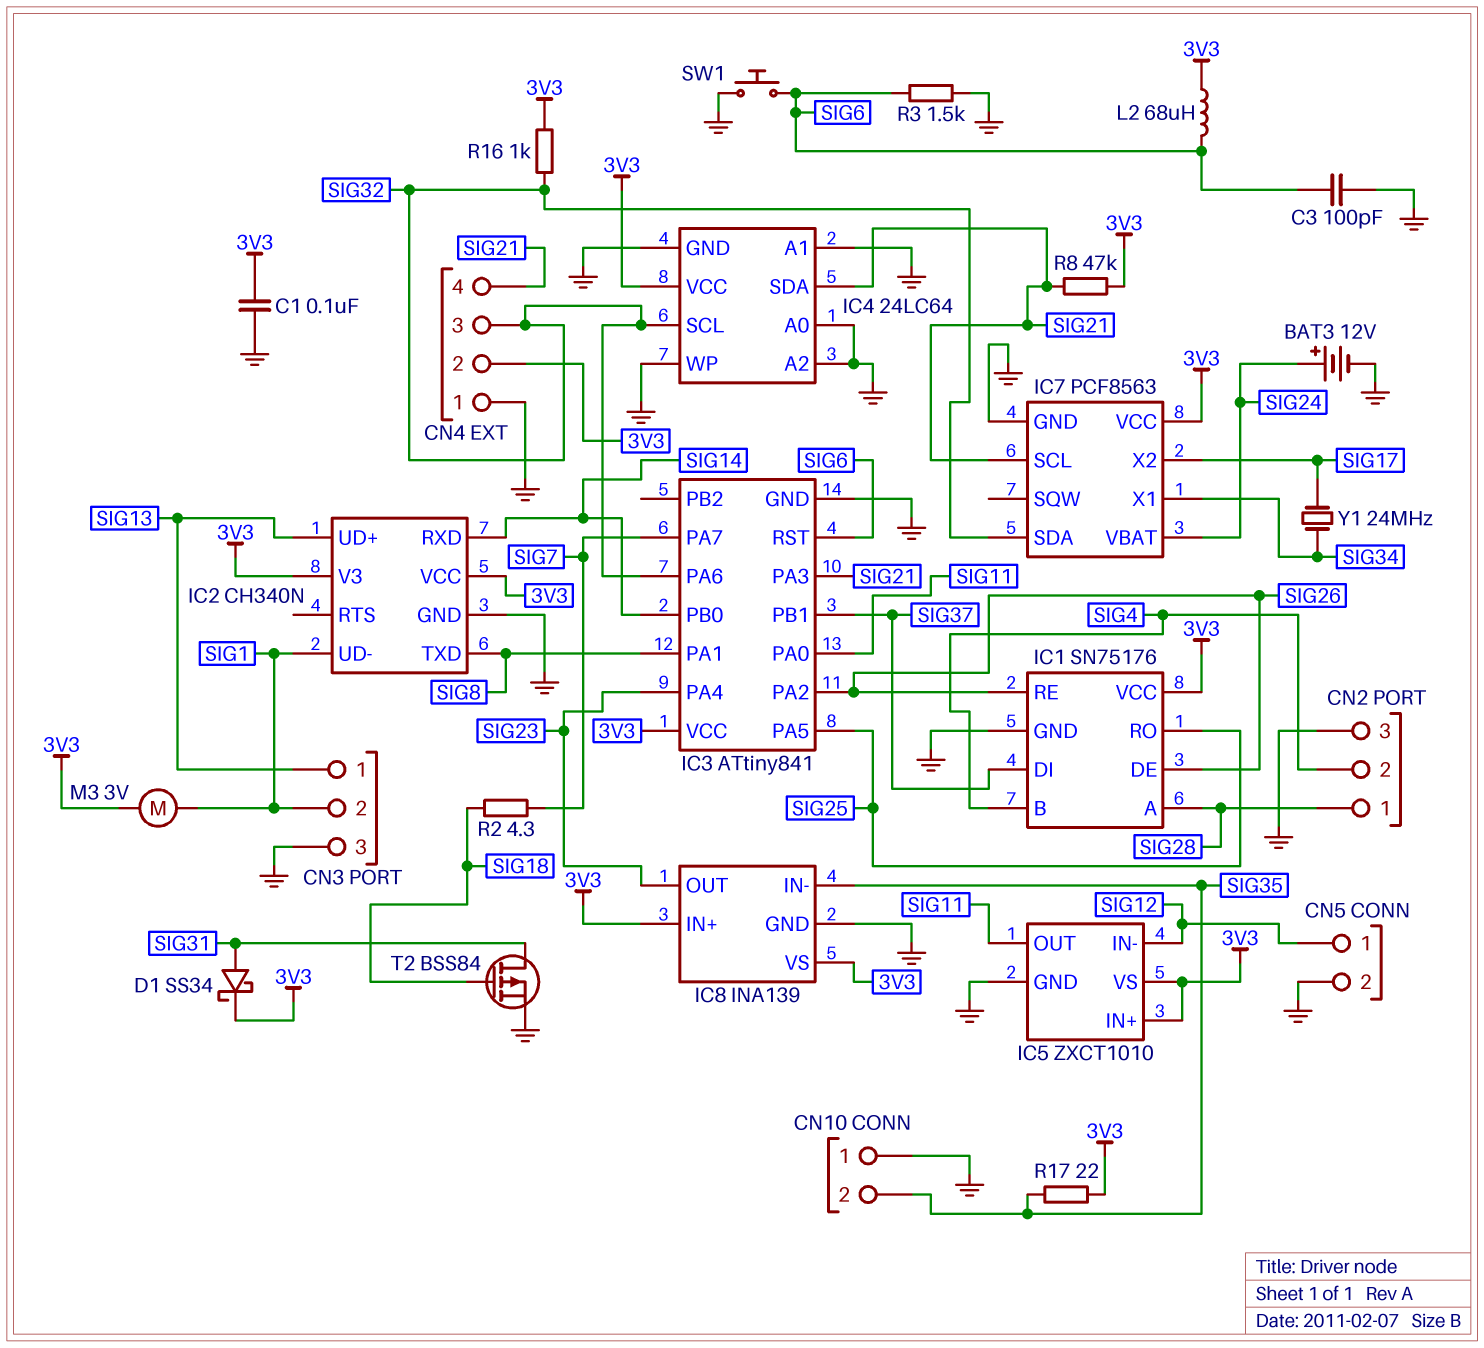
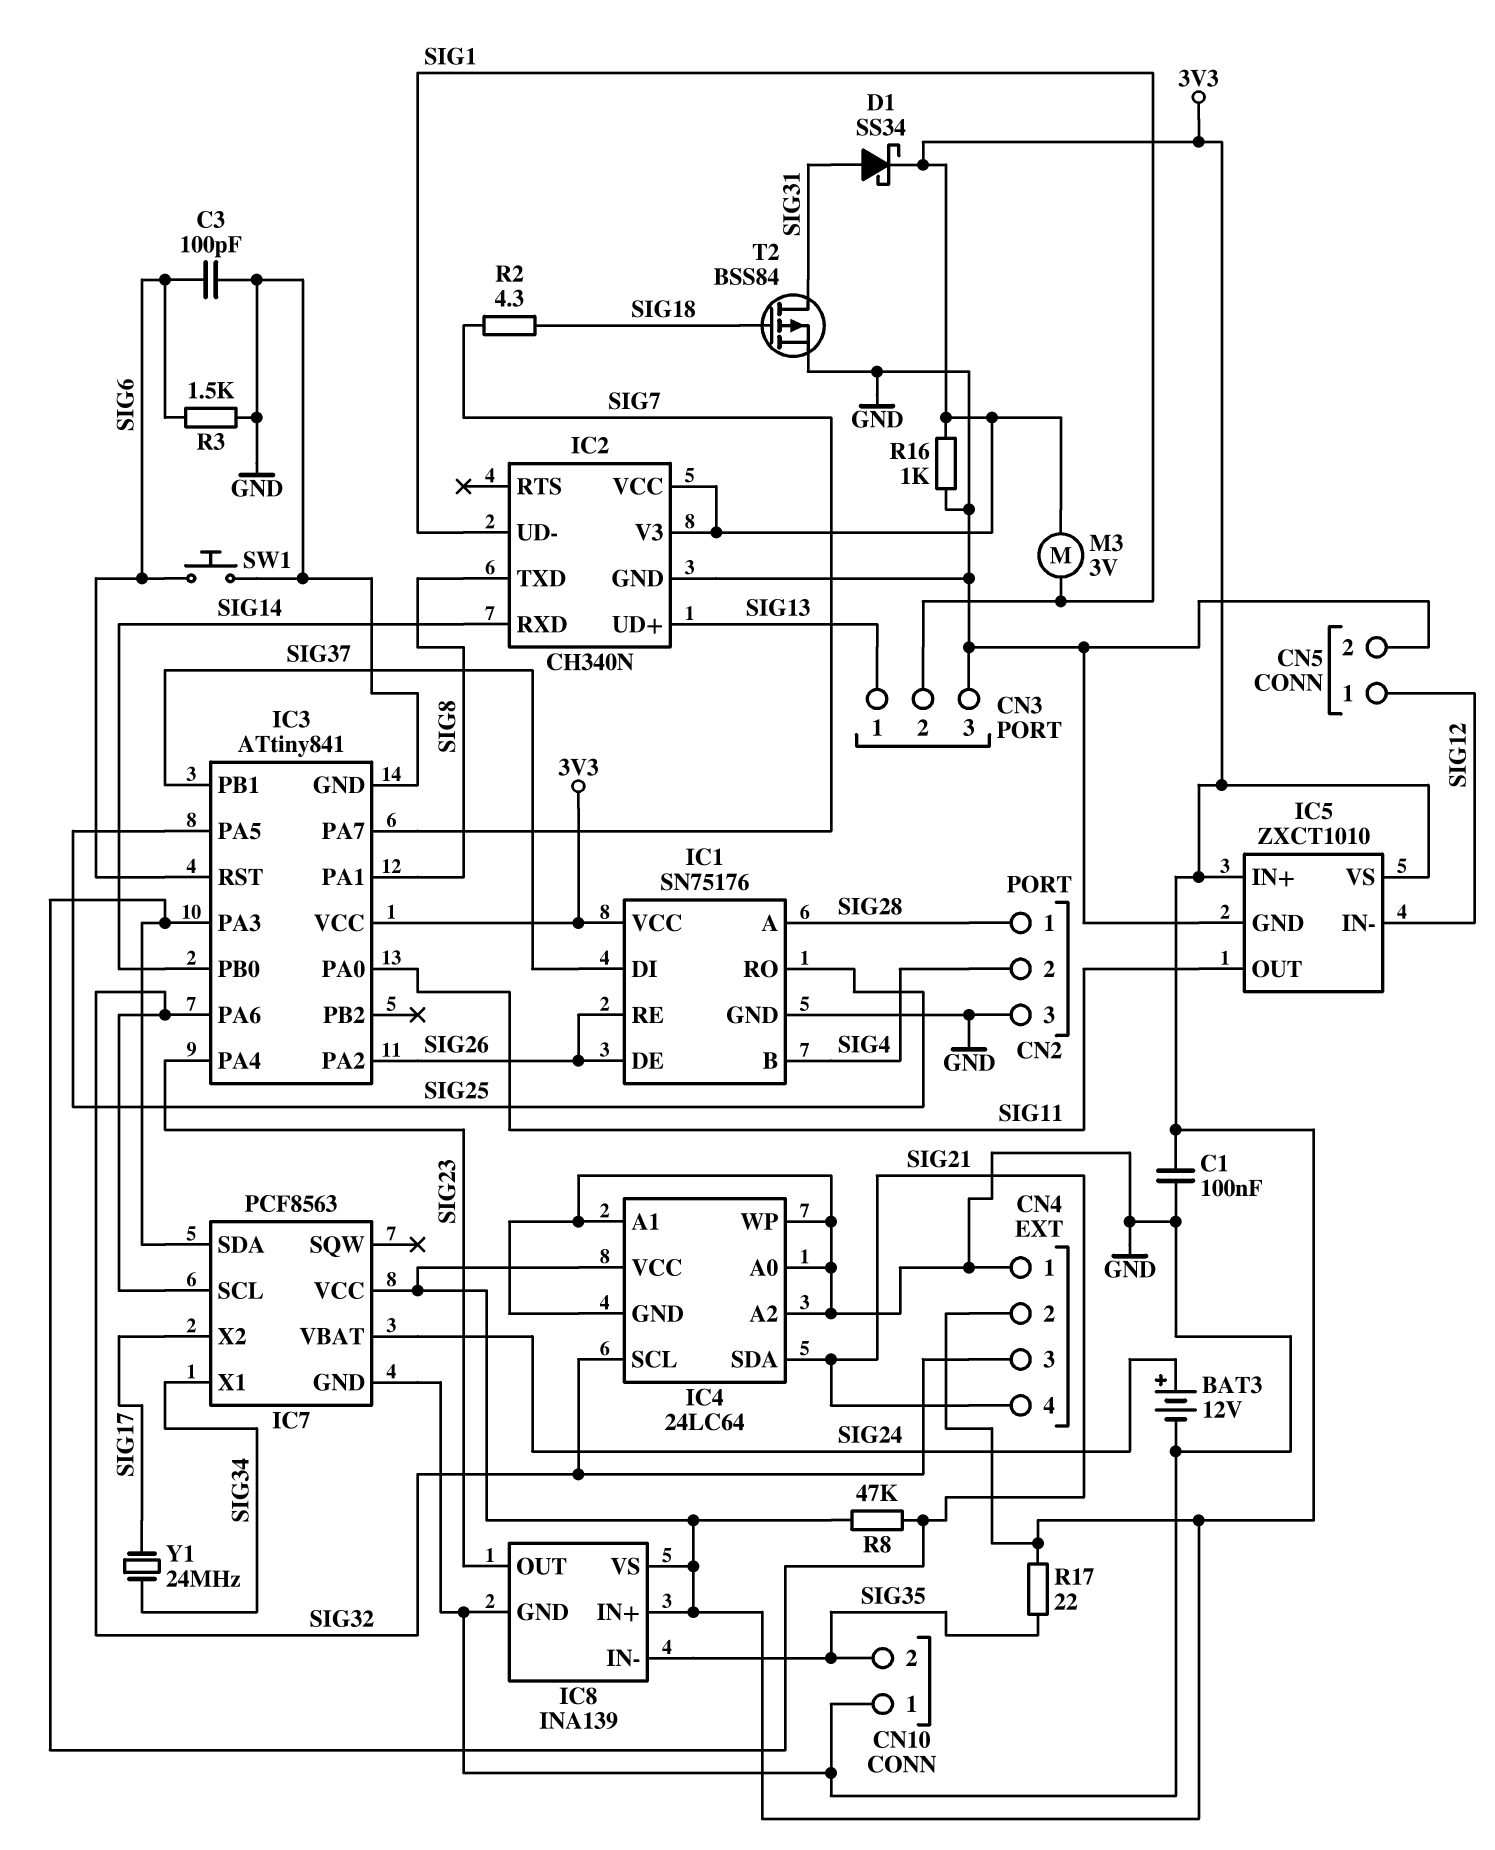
IC7 pin SCL: SIG21 -> SIG32
IC7 pin SDA: SIG32 -> SIG21
L2: 68uH (3V3, SIG6) -> none
R16: 1k (3V3, SIG32) -> 1k (3V3, GND)

